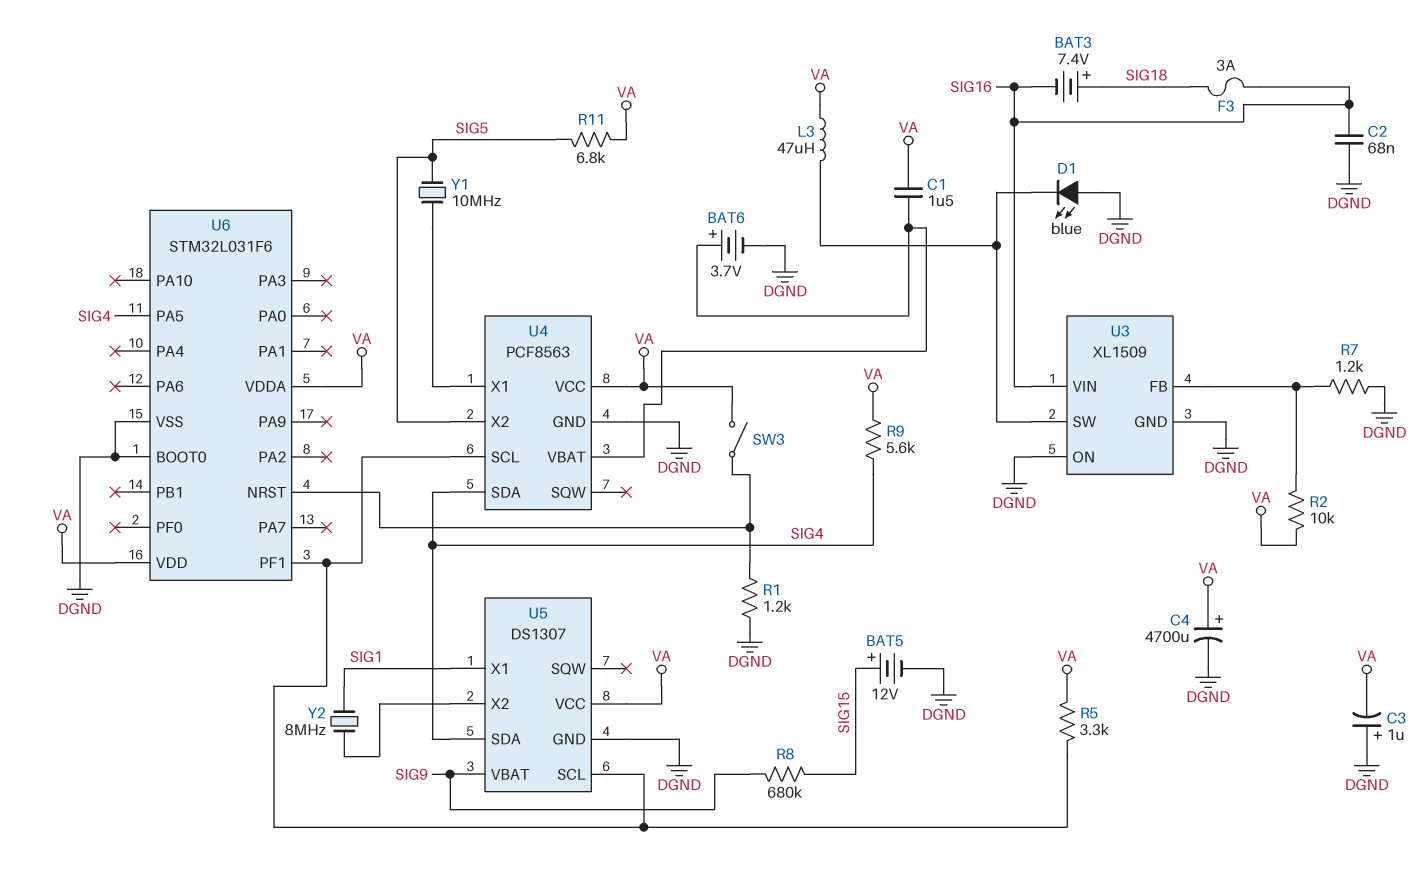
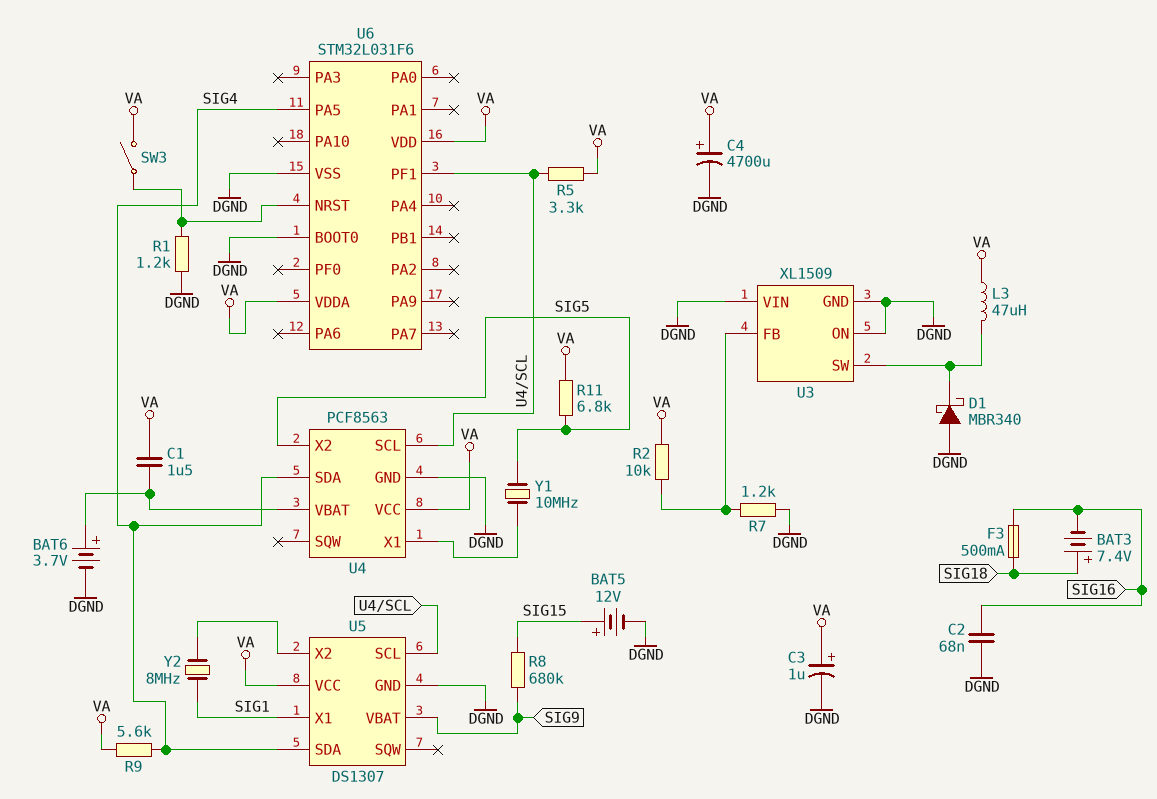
C3: 1uF (plus DGND, minus VA) -> 1uF (plus VA, minus DGND)
D1: LED blue (A DGND, K U3/SW) -> schottky MBR340 (A DGND, K U3/SW)
F3: 3A (SIG16, SIG18) -> 500mA (SIG16, SIG18)
U3 pin VIN: SIG16 -> DGND

